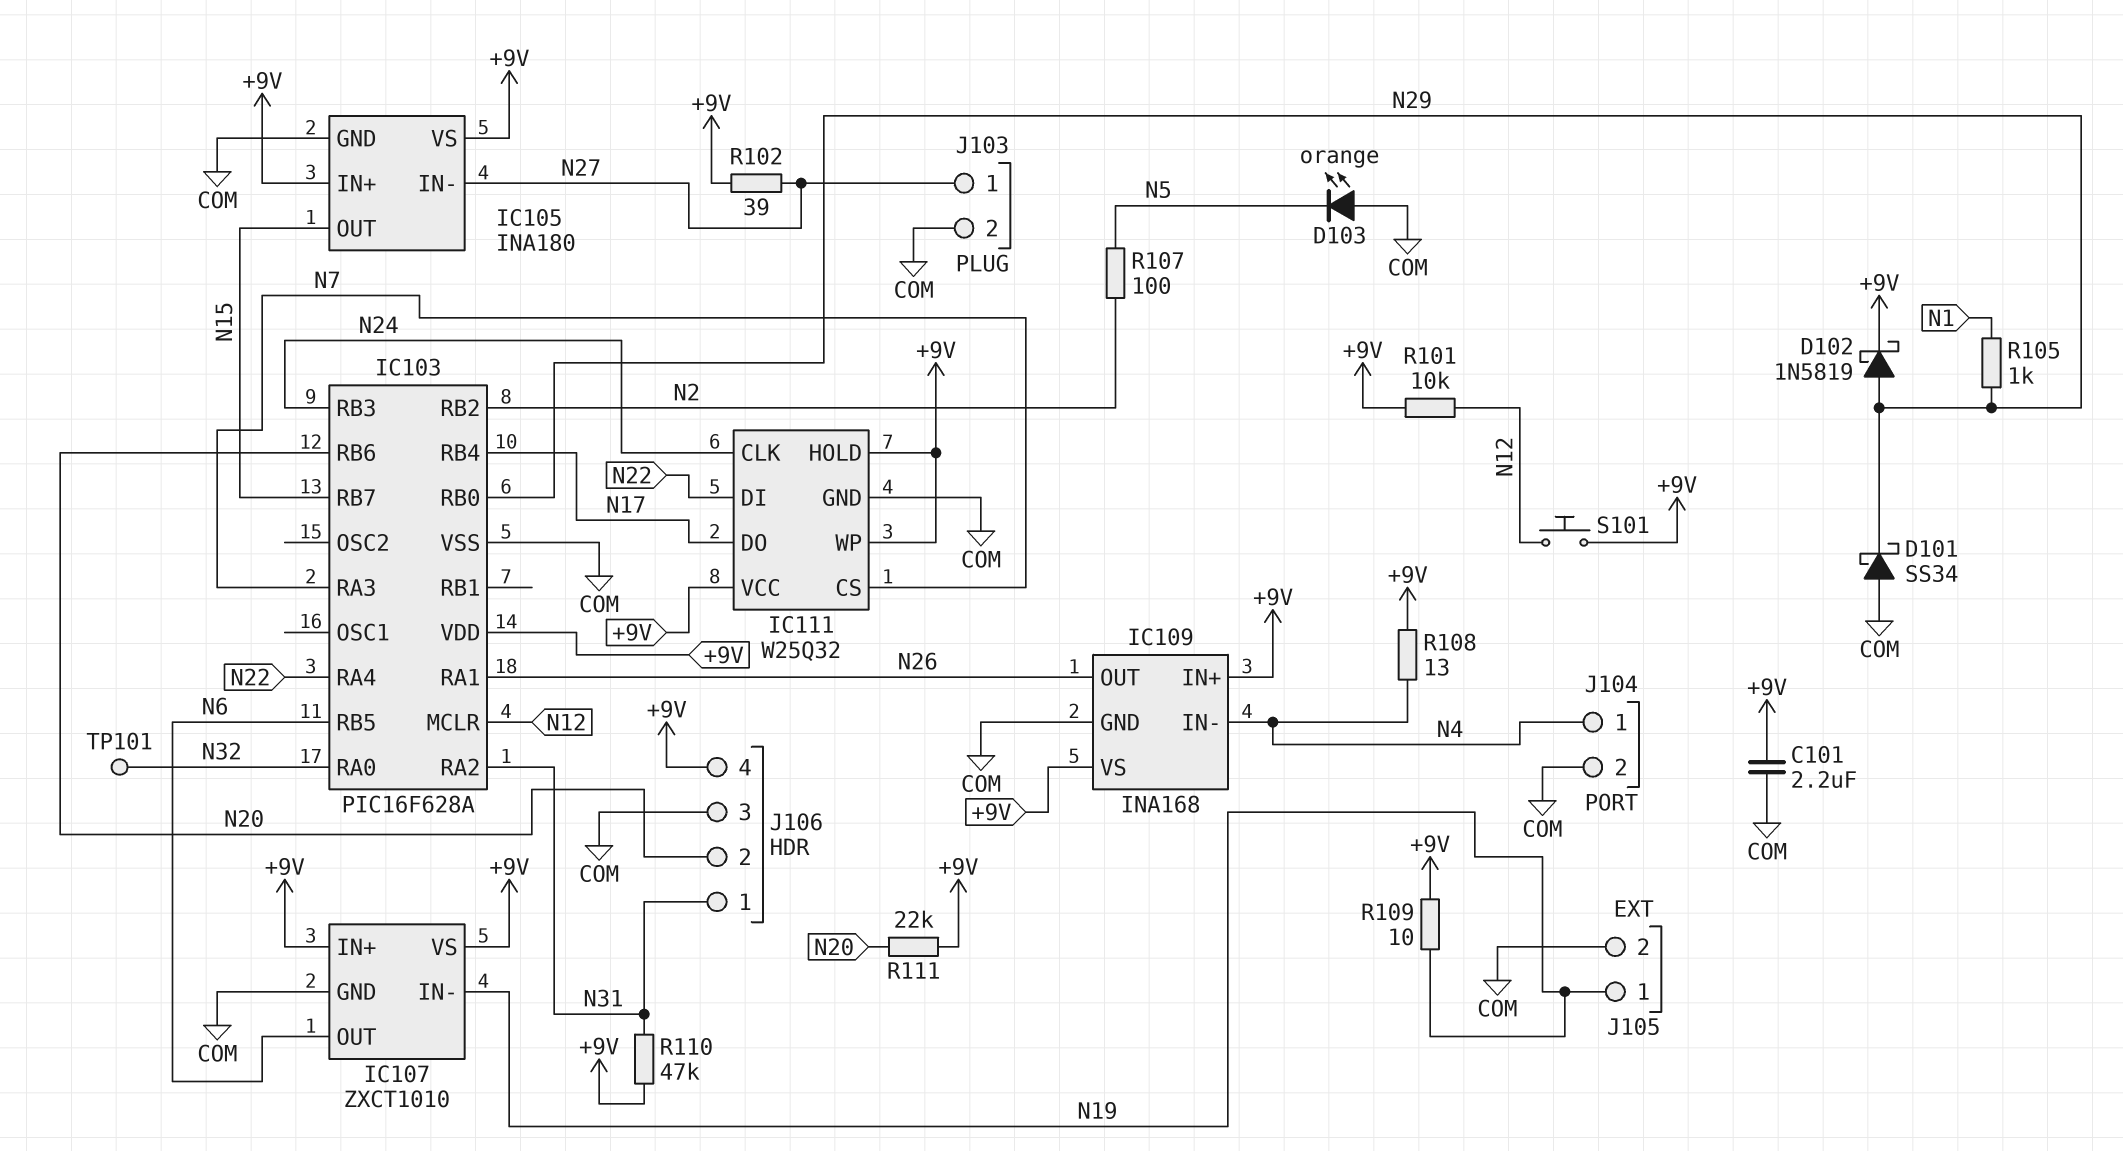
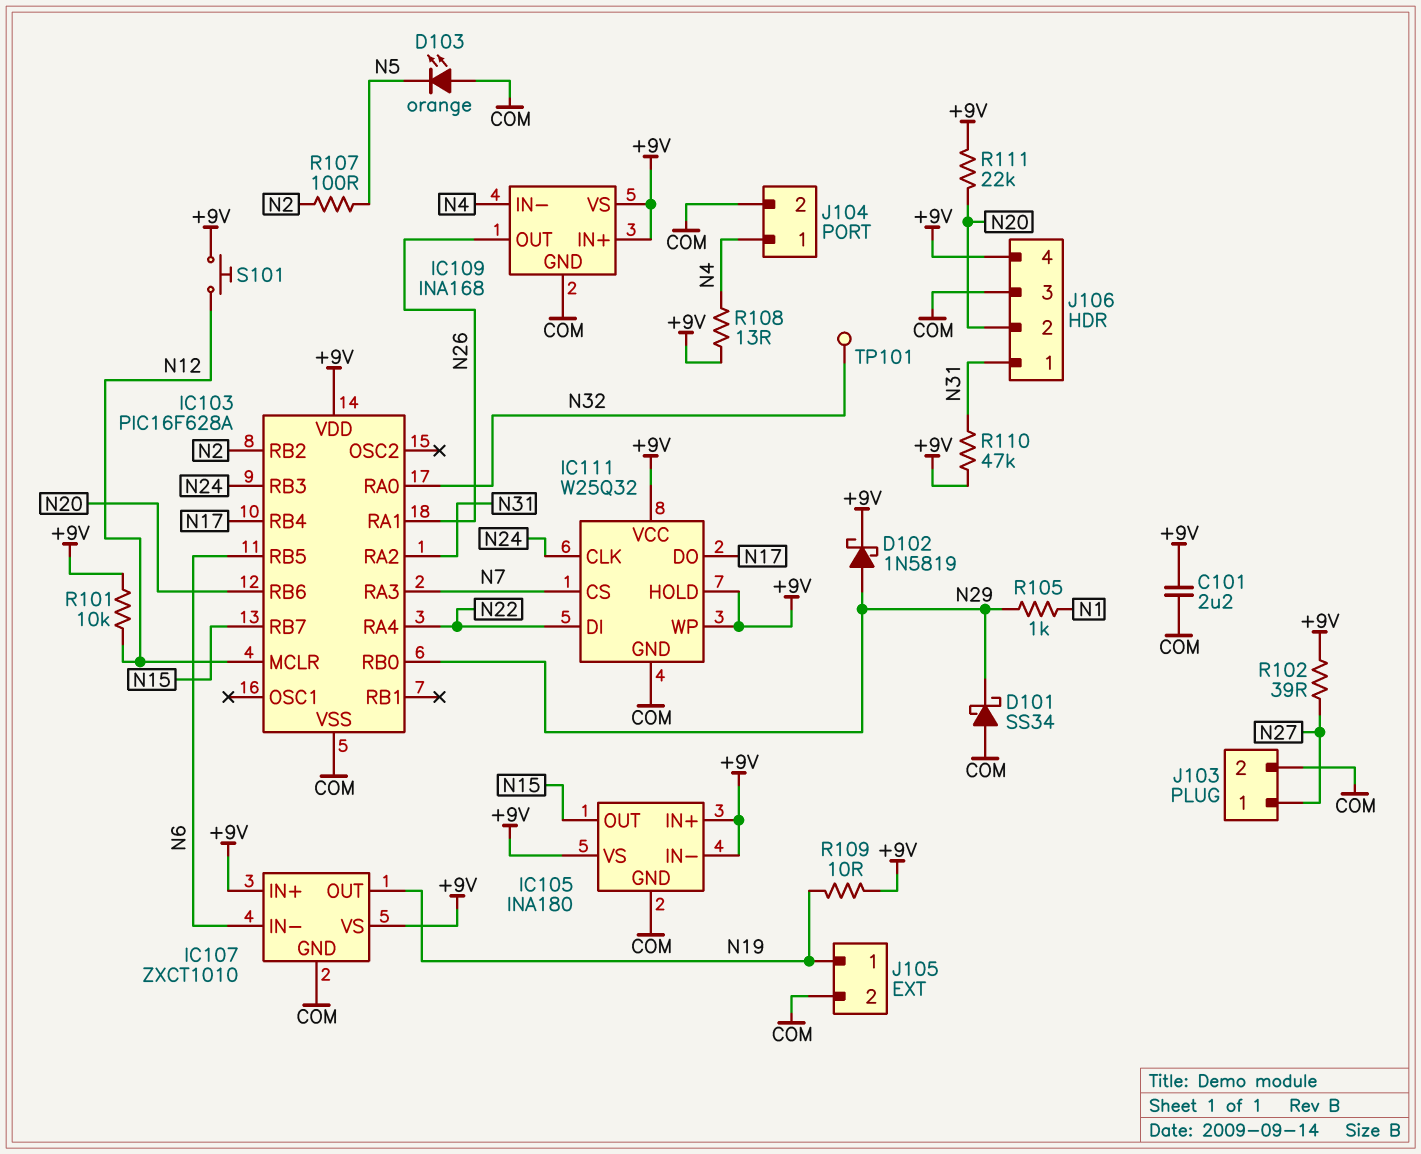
IC105 pin IN-: N27 -> +9V
IC107 pin IN-: N19 -> N6
IC107 pin OUT: N6 -> N19

